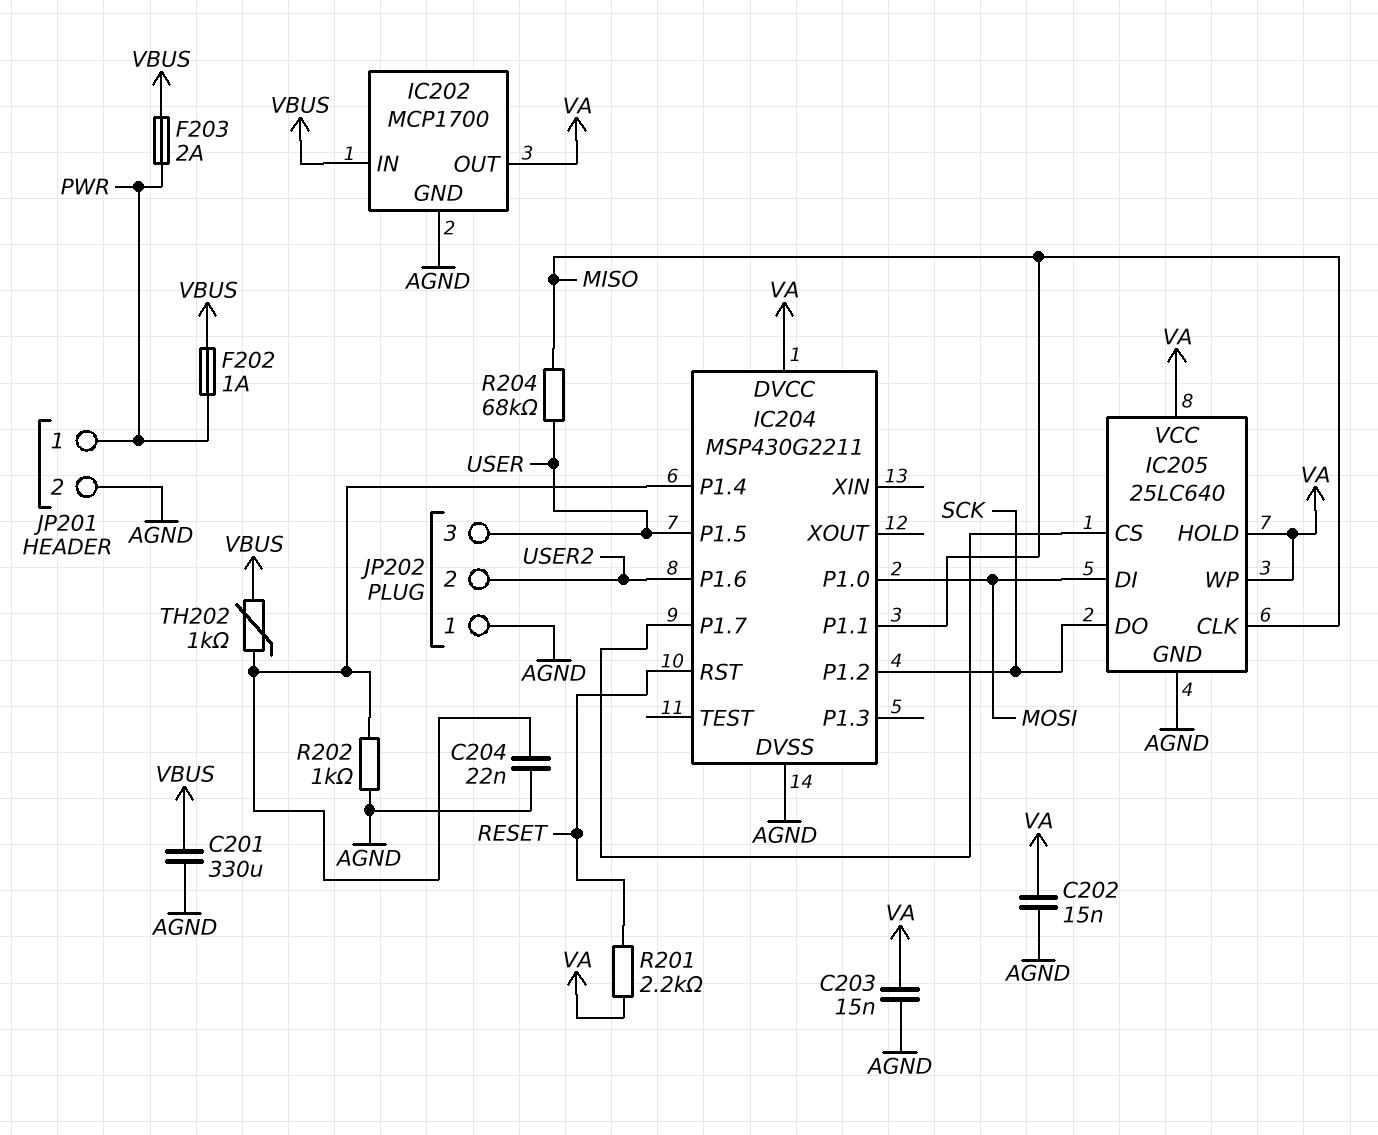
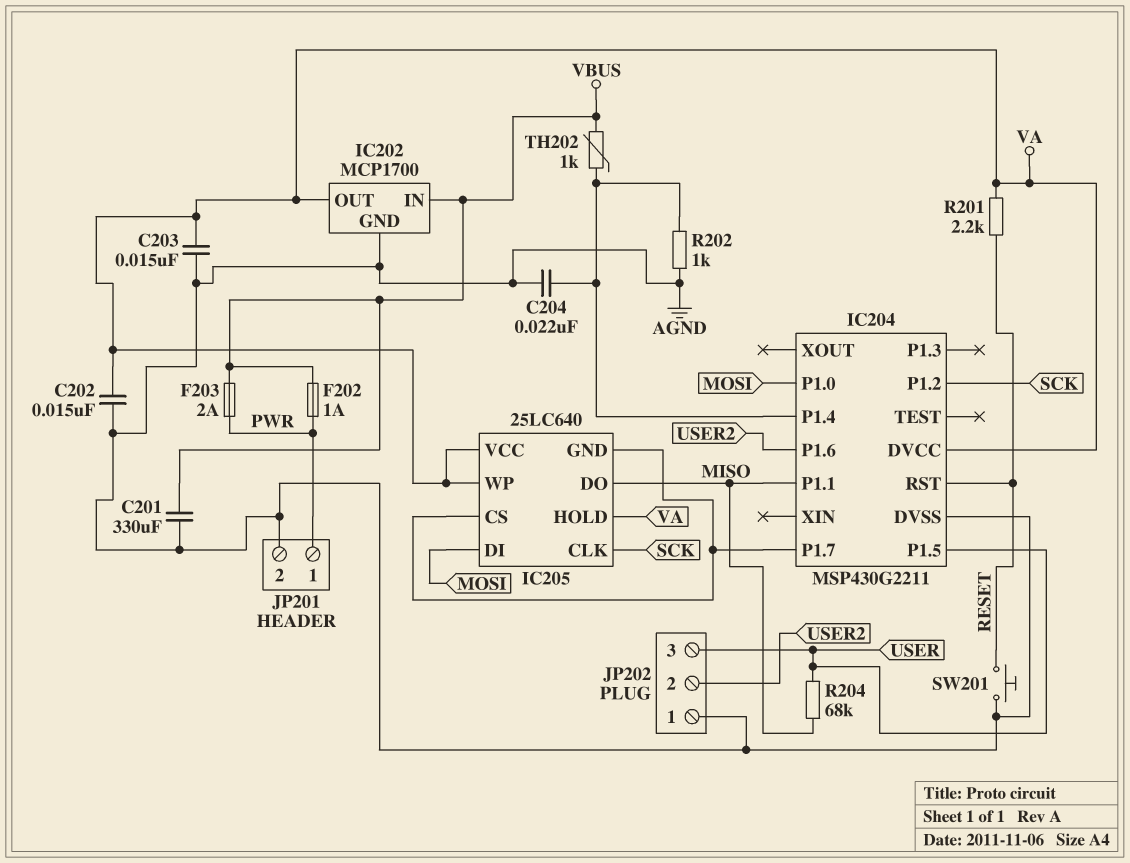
IC205 pin CLK: MISO -> SCK
IC205 pin DO: SCK -> MISO
IC205 pin GND: AGND -> IC204/P1.7
SW201: none -> button (AGND, RESET)

